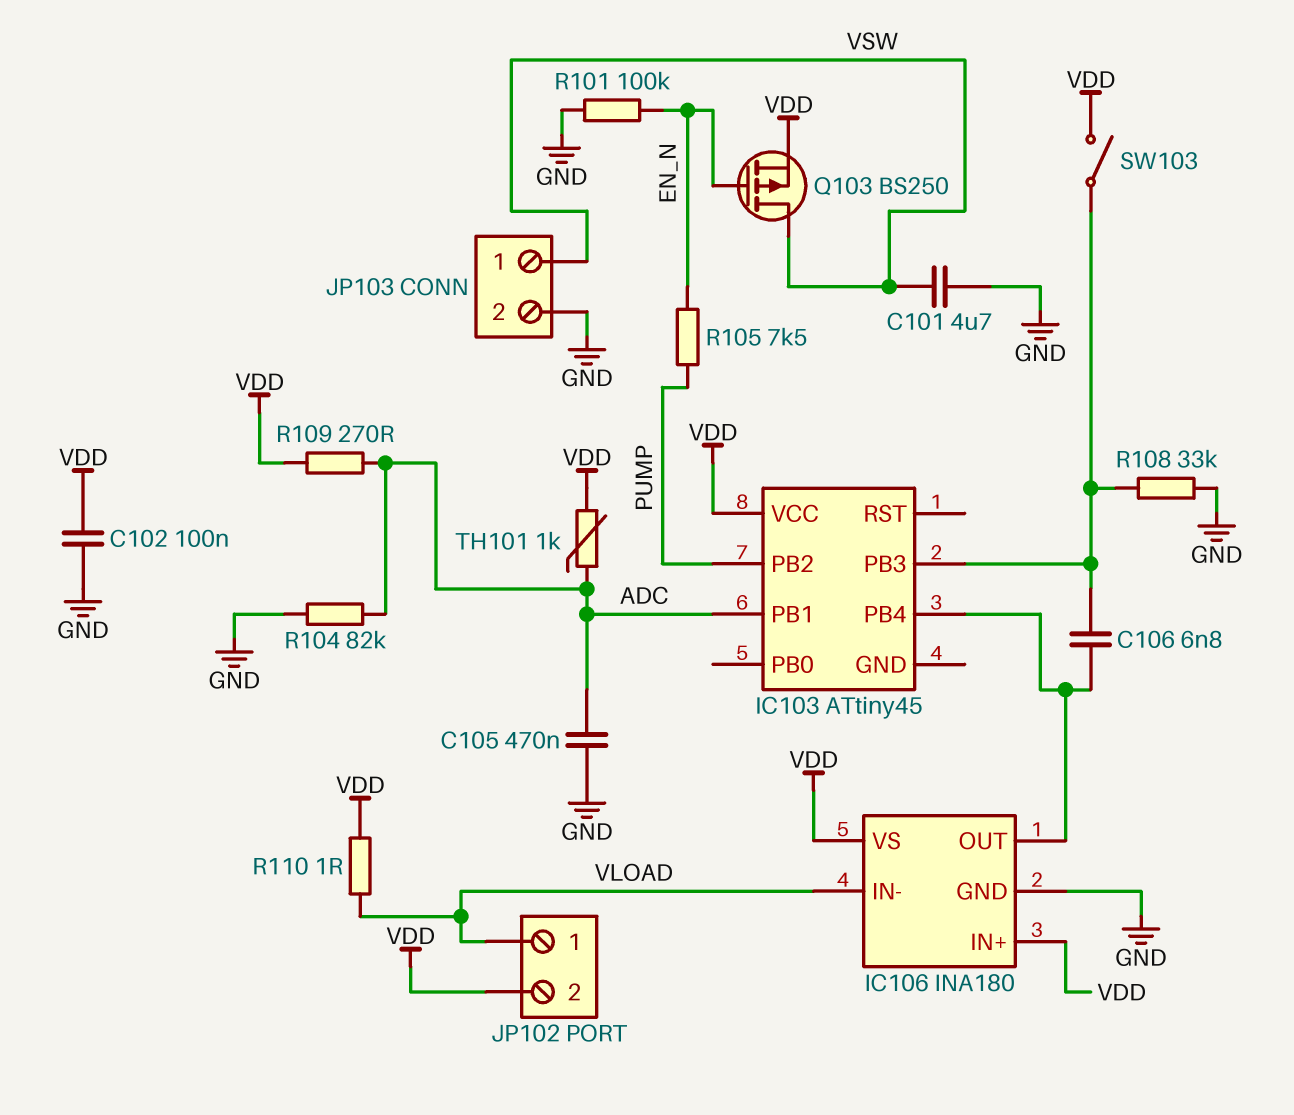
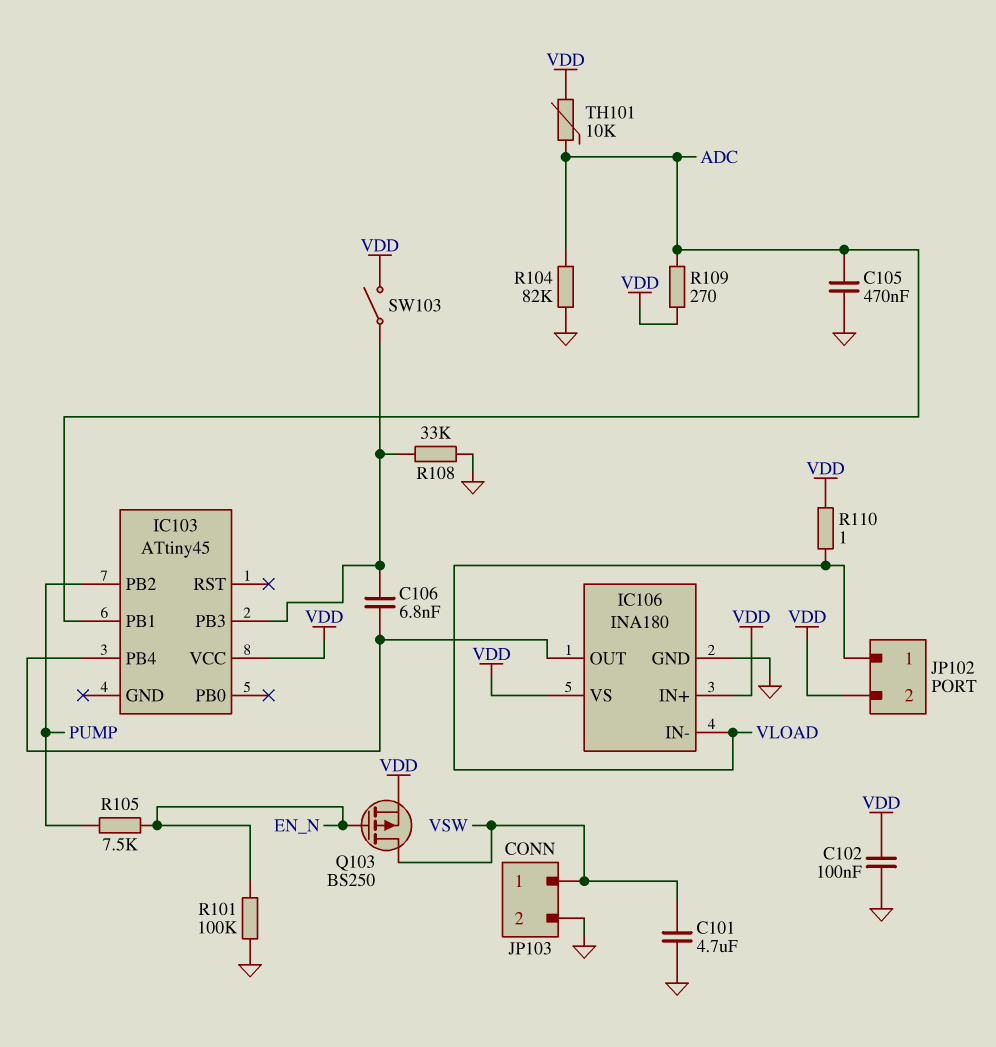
TH101: 1k (ADC, VDD) -> 10k (ADC, VDD)

